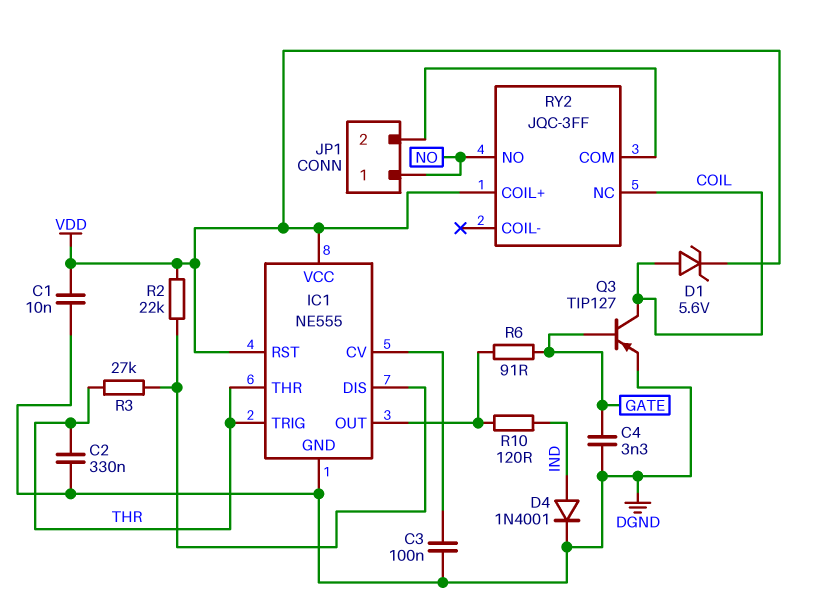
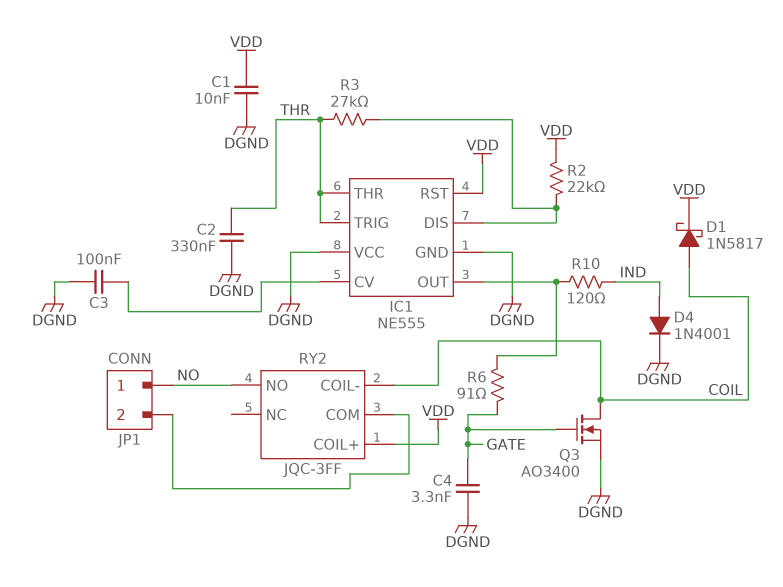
D1: zener 5.6V (A COIL, K VDD) -> schottky 1N5817 (A COIL, K VDD)
IC1 pin VCC: VDD -> DGND
Q3: PNP TIP127 (B GATE, C COIL, E DGND) -> NMOS AO3400 (G GATE, D COIL, S DGND)
RY2 pin COIL-: none -> COIL
RY2 pin NC: COIL -> none

